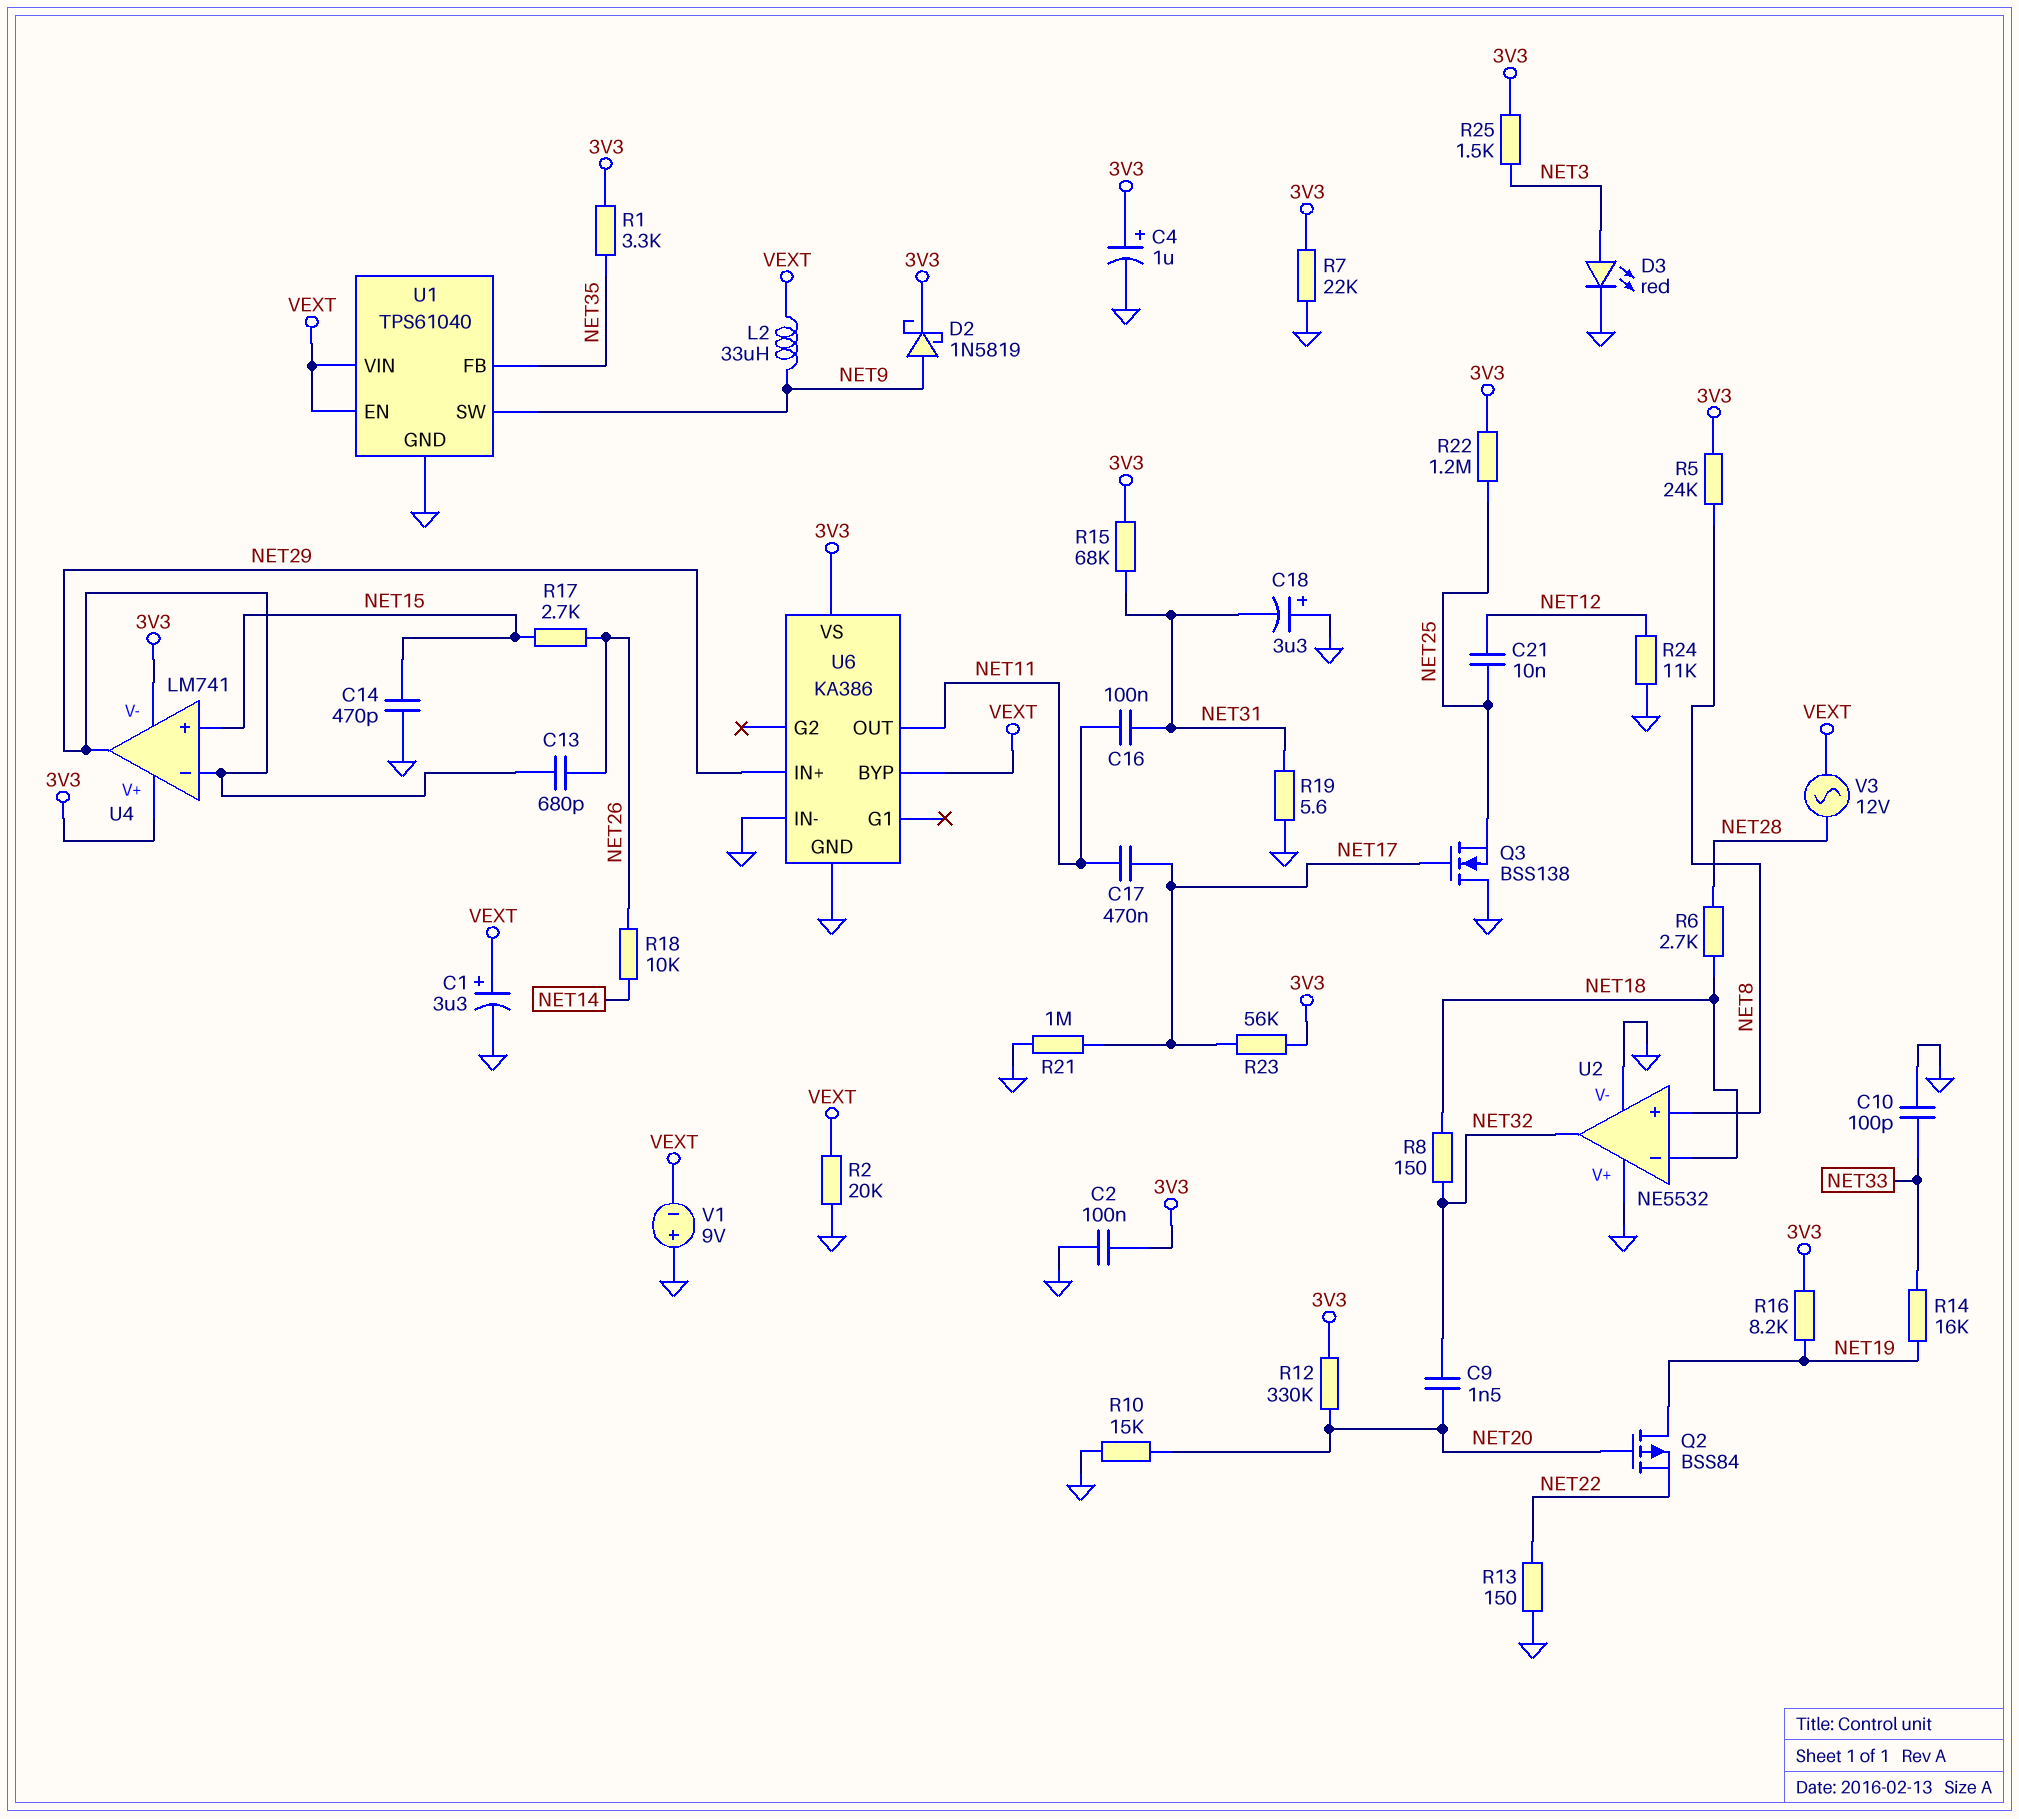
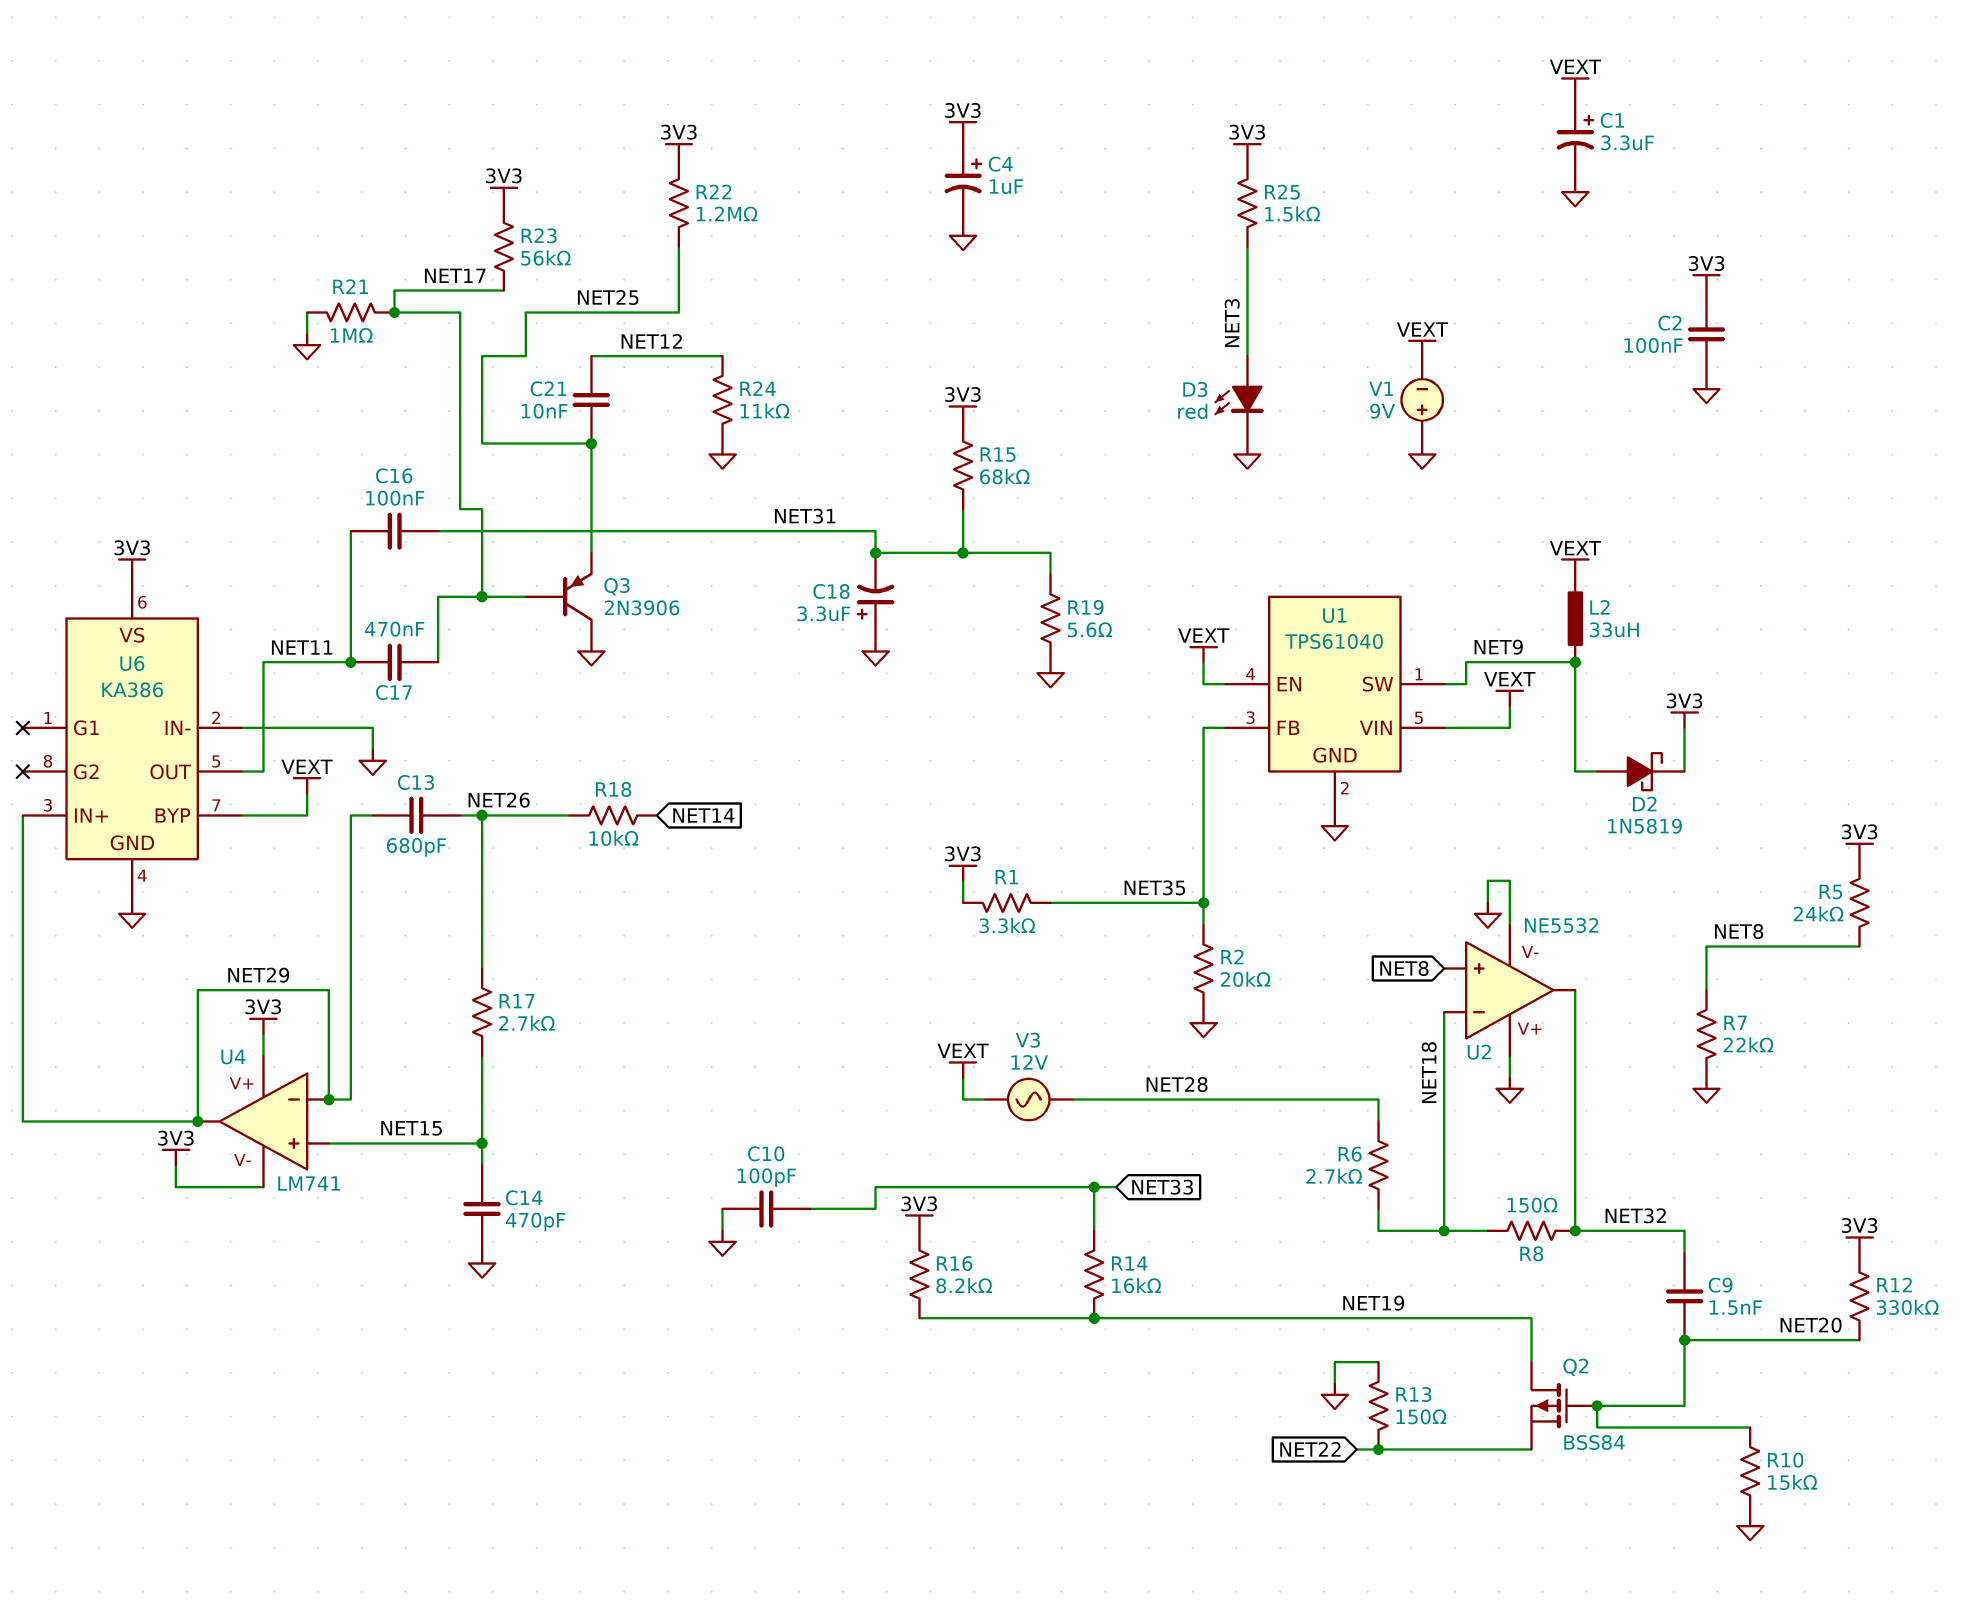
Q3: NMOS BSS138 (G NET17, D GND, S NET25) -> PNP 2N3906 (B NET17, C GND, E NET25)
R2: 20k (GND, VEXT) -> 20k (GND, NET35)
R7: 22k (3V3, GND) -> 22k (GND, NET8)

